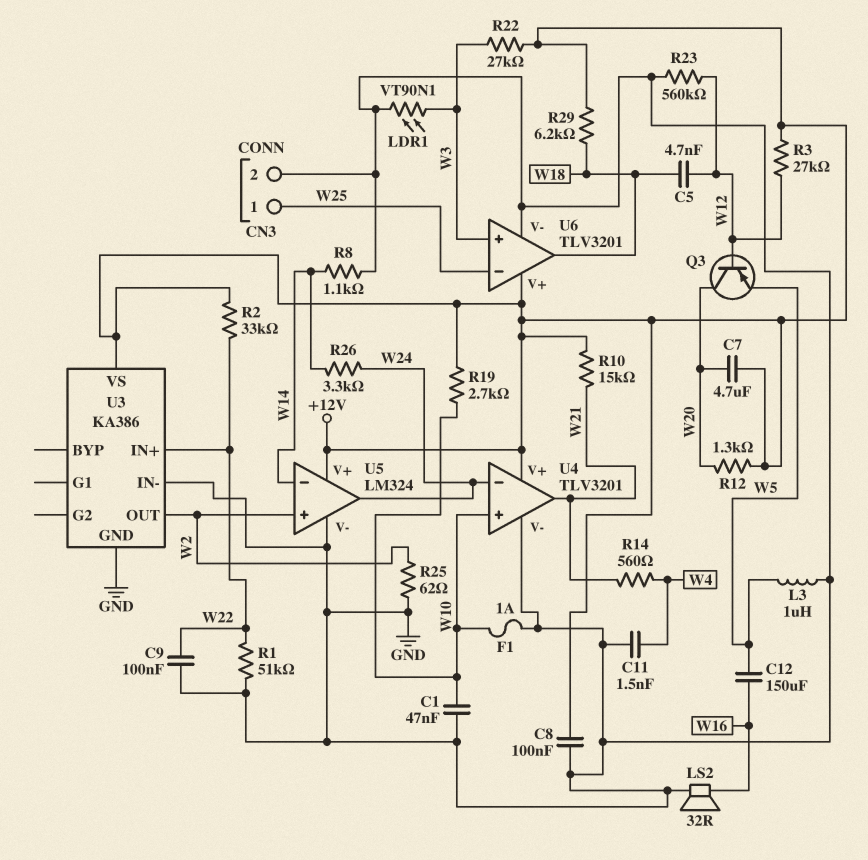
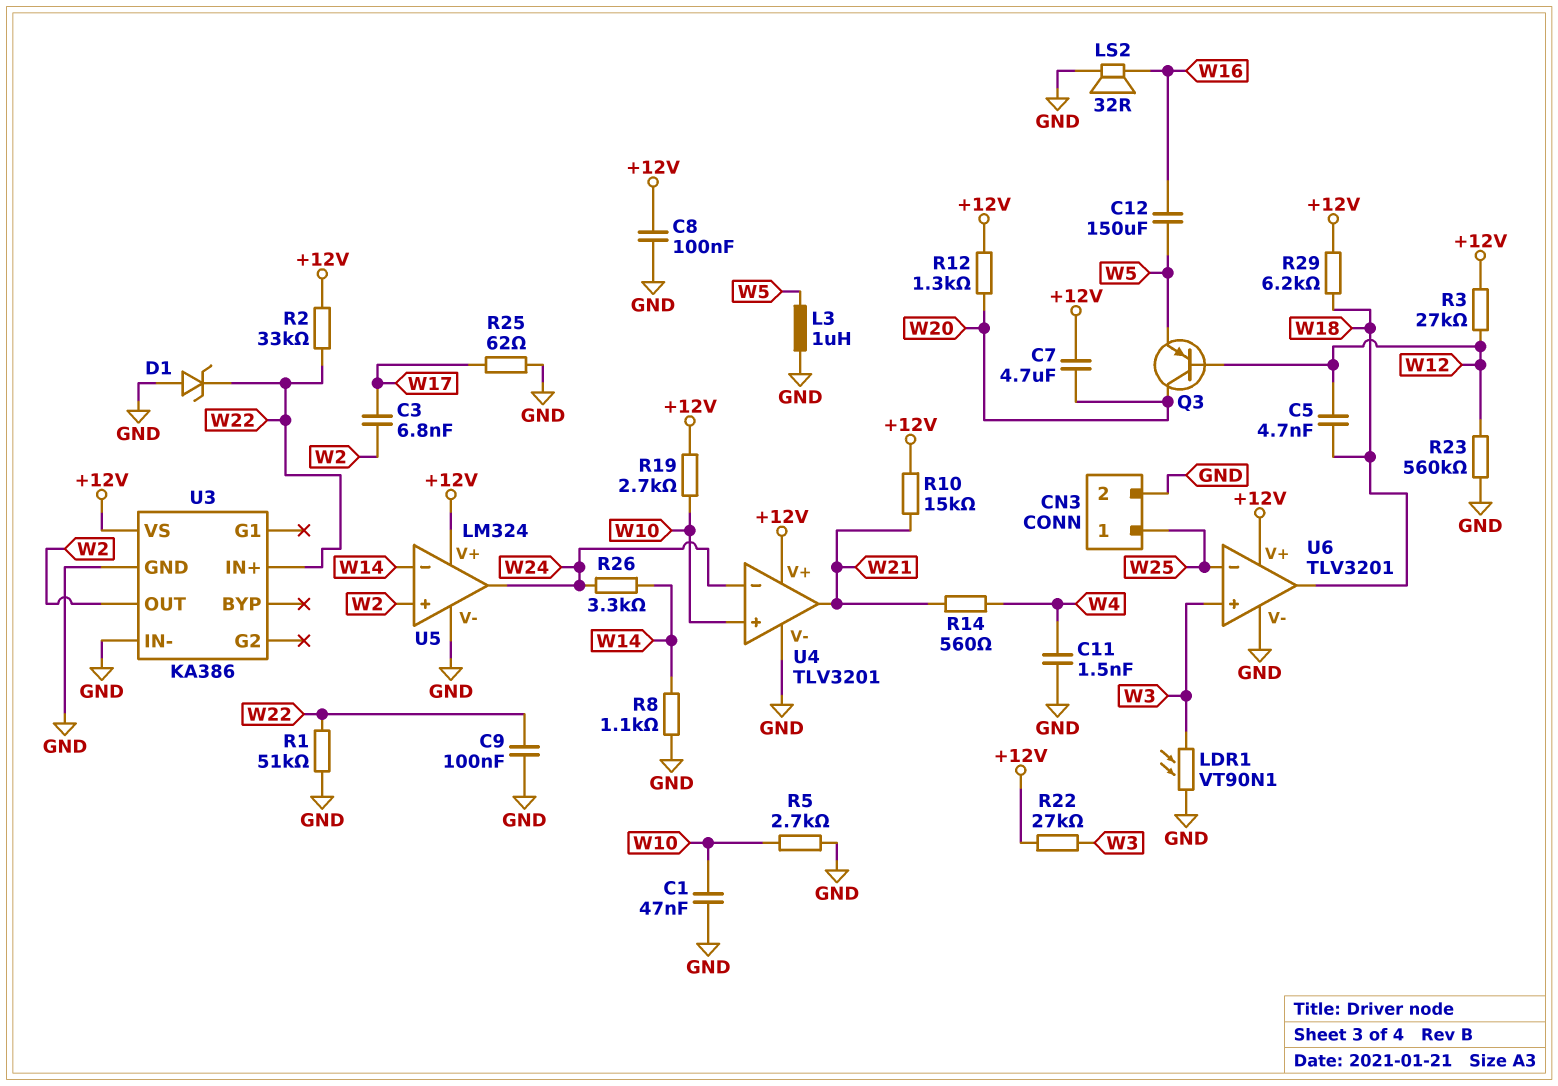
C3: none -> 6.8nF (W2, W17)
D1: none -> zener (A GND, K W22)
F1: 1A (GND, W10) -> none
R5: none -> 2.7k (GND, W10)
R25: 62 (GND, W2) -> 62 (GND, W17)

